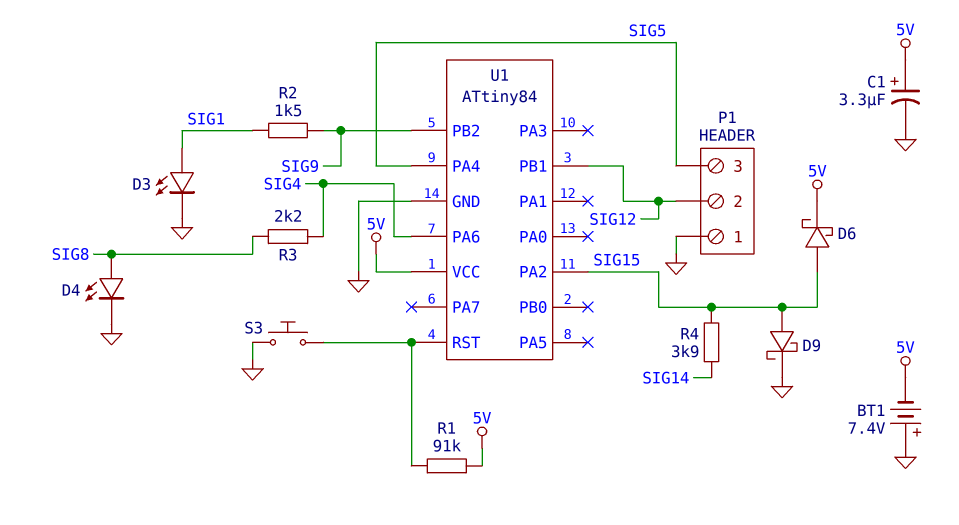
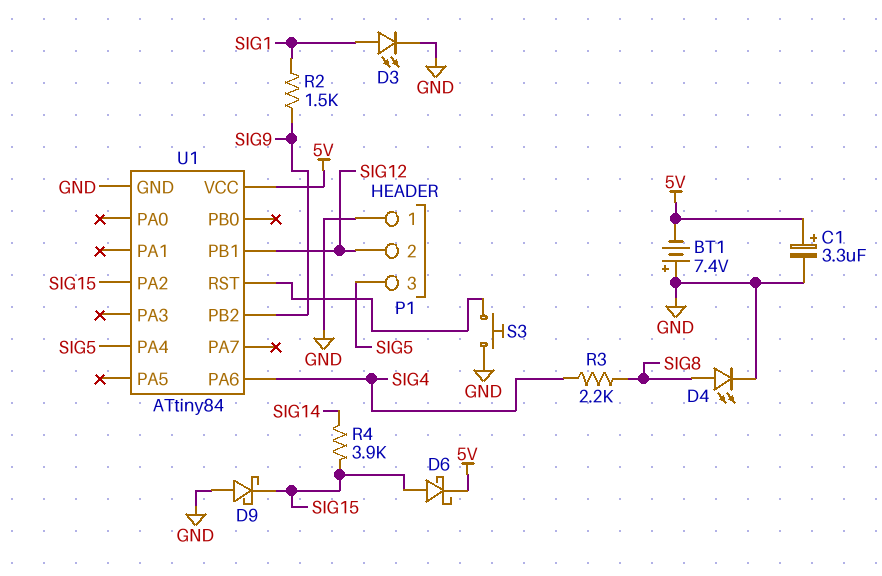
D9: schottky (A SIG15, K GND) -> schottky (A GND, K SIG15)
R1: 91k (5V, U1/RST) -> none

